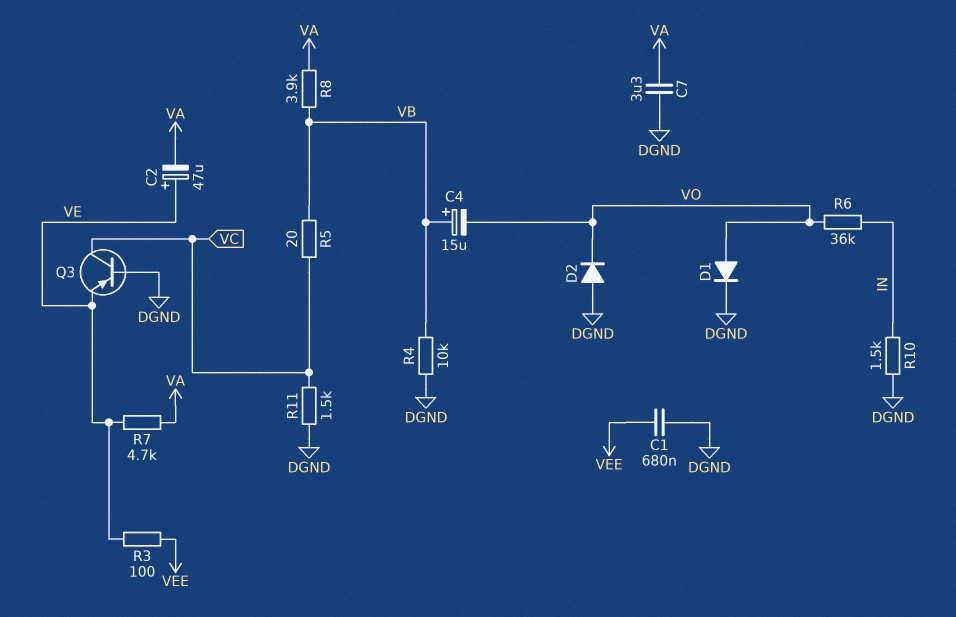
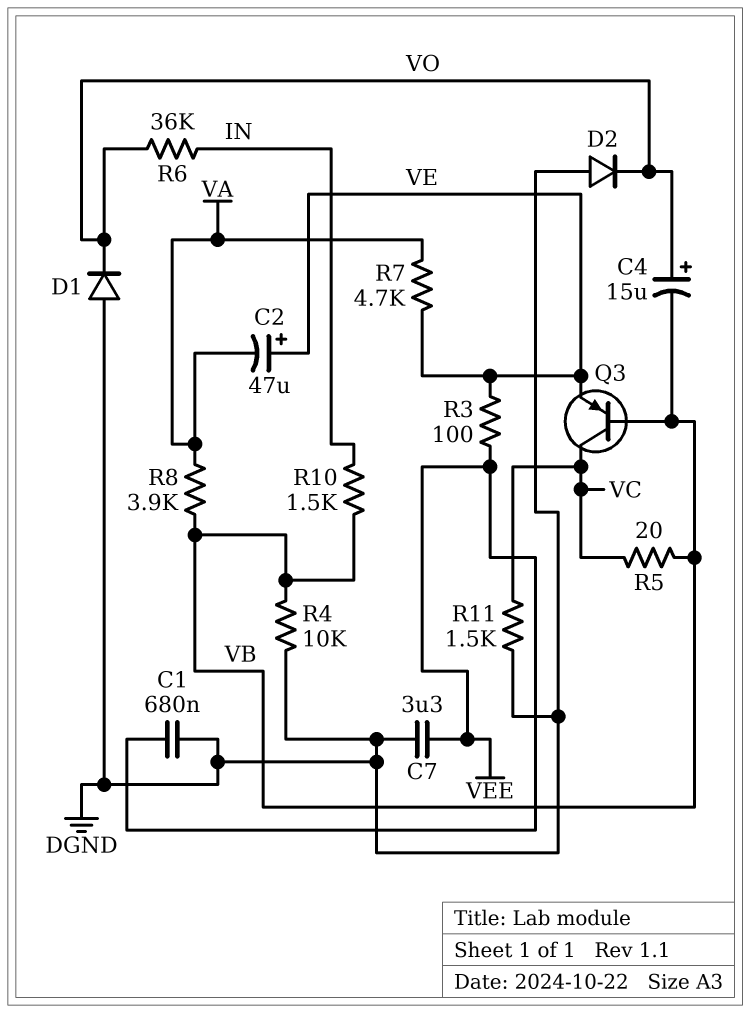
C4: 15uF (plus VB, minus VO) -> 15uF (plus VO, minus VB)
C7: 3.3uF (DGND, VA) -> 3.3uF (DGND, VEE)
D1: diode (A VO, K DGND) -> diode (A DGND, K VO)
Q3: PNP (B DGND, C VC, E VE) -> PNP (B VB, C VC, E VE)
R10: 1.5k (DGND, IN) -> 1.5k (IN, VB)

